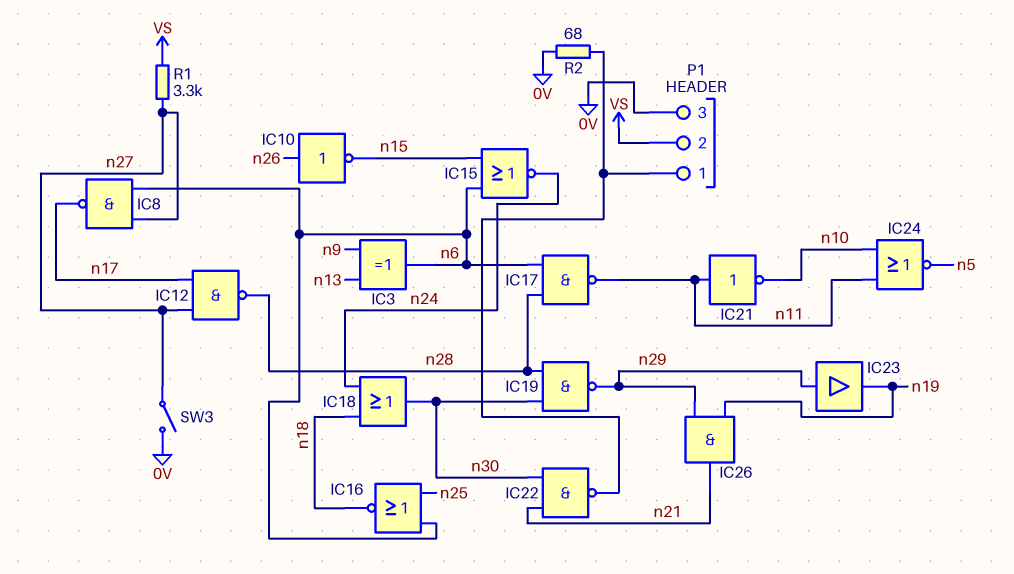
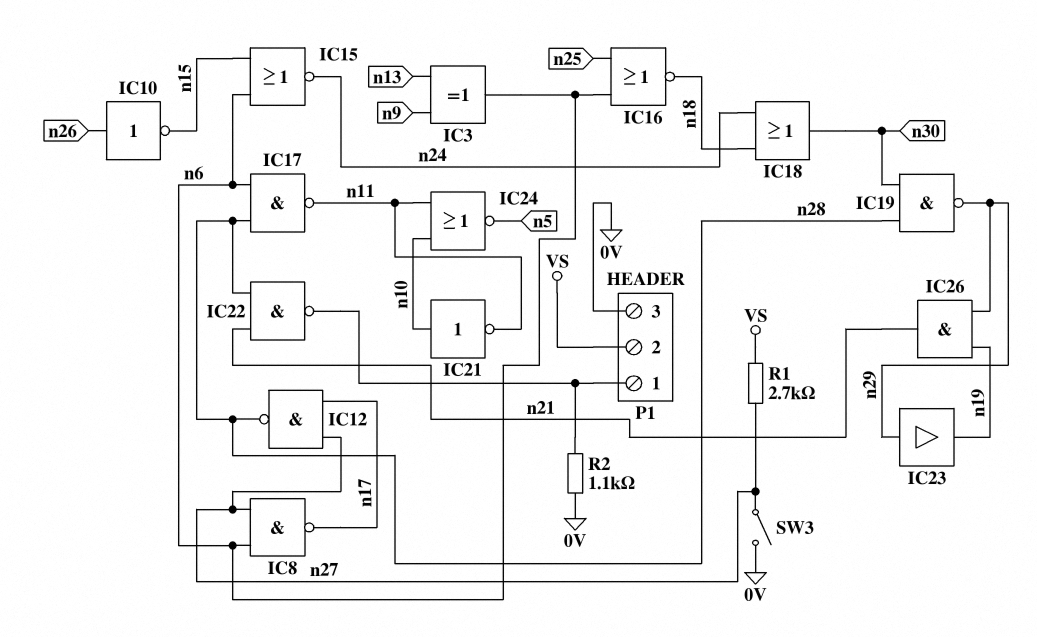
IC21: NOT (in n11, out n10) -> NOT (in n10, out n11)
IC22: NAND (in n21, in n30, out P1/1) -> NAND (in n21, in n28, out P1/1)
R1: 3.3k (VS, n27) -> 2.7k (VS, n27)
R2: 68 (0V, P1/1) -> 1.1k (0V, P1/1)

